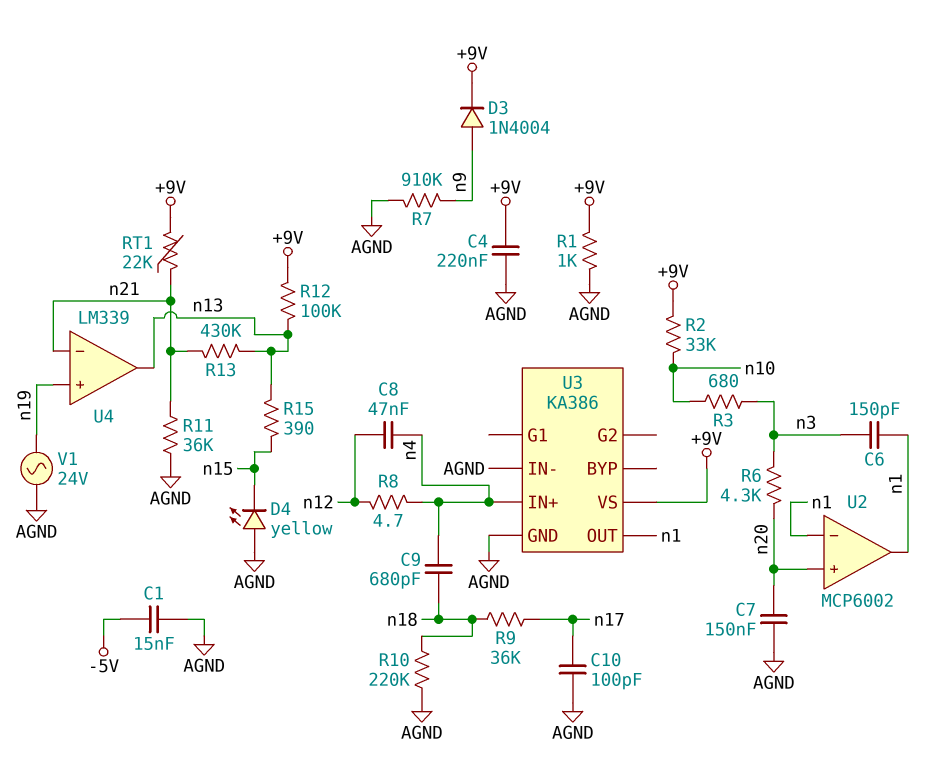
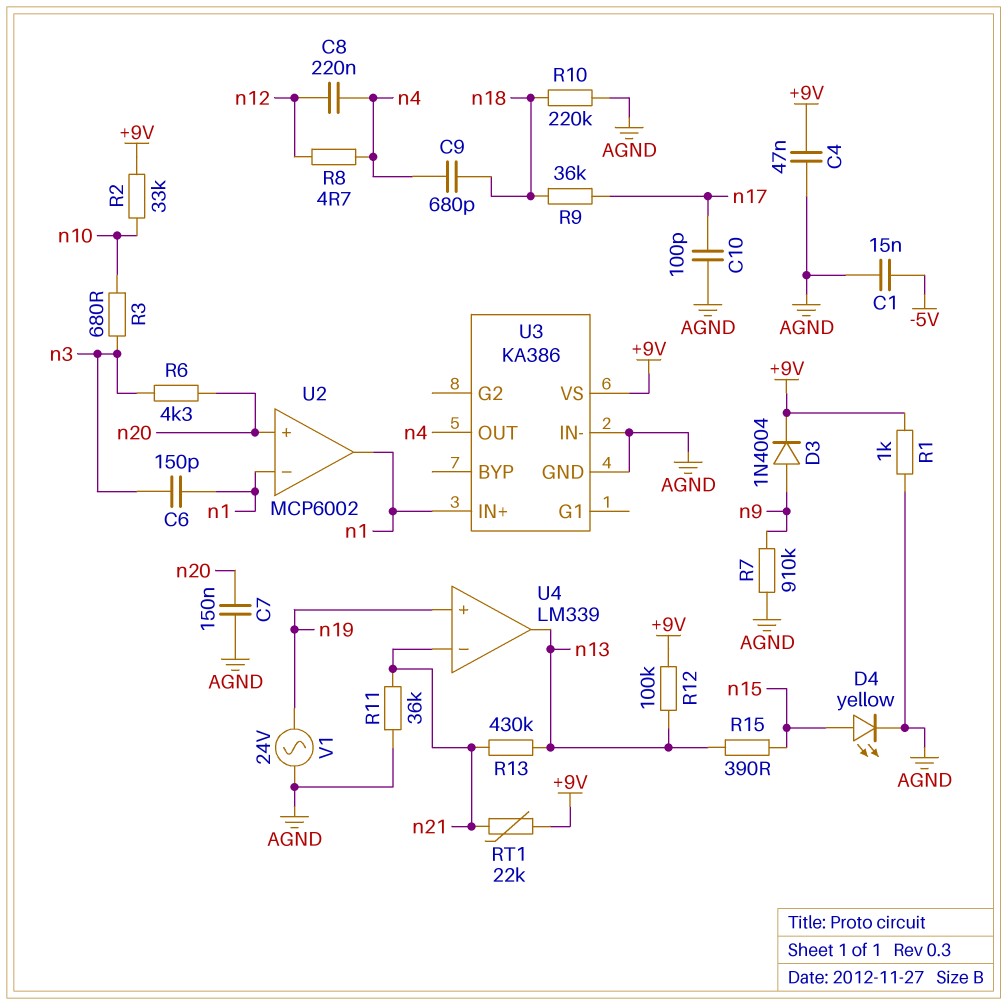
C4: 220nF (+9V, AGND) -> 47nF (+9V, AGND)
C8: 47nF (n4, n12) -> 220nF (n4, n12)
D4: LED yellow (A AGND, K n15) -> LED yellow (A n15, K AGND)
U3 pin IN+: n4 -> n1
U3 pin OUT: n1 -> n4

